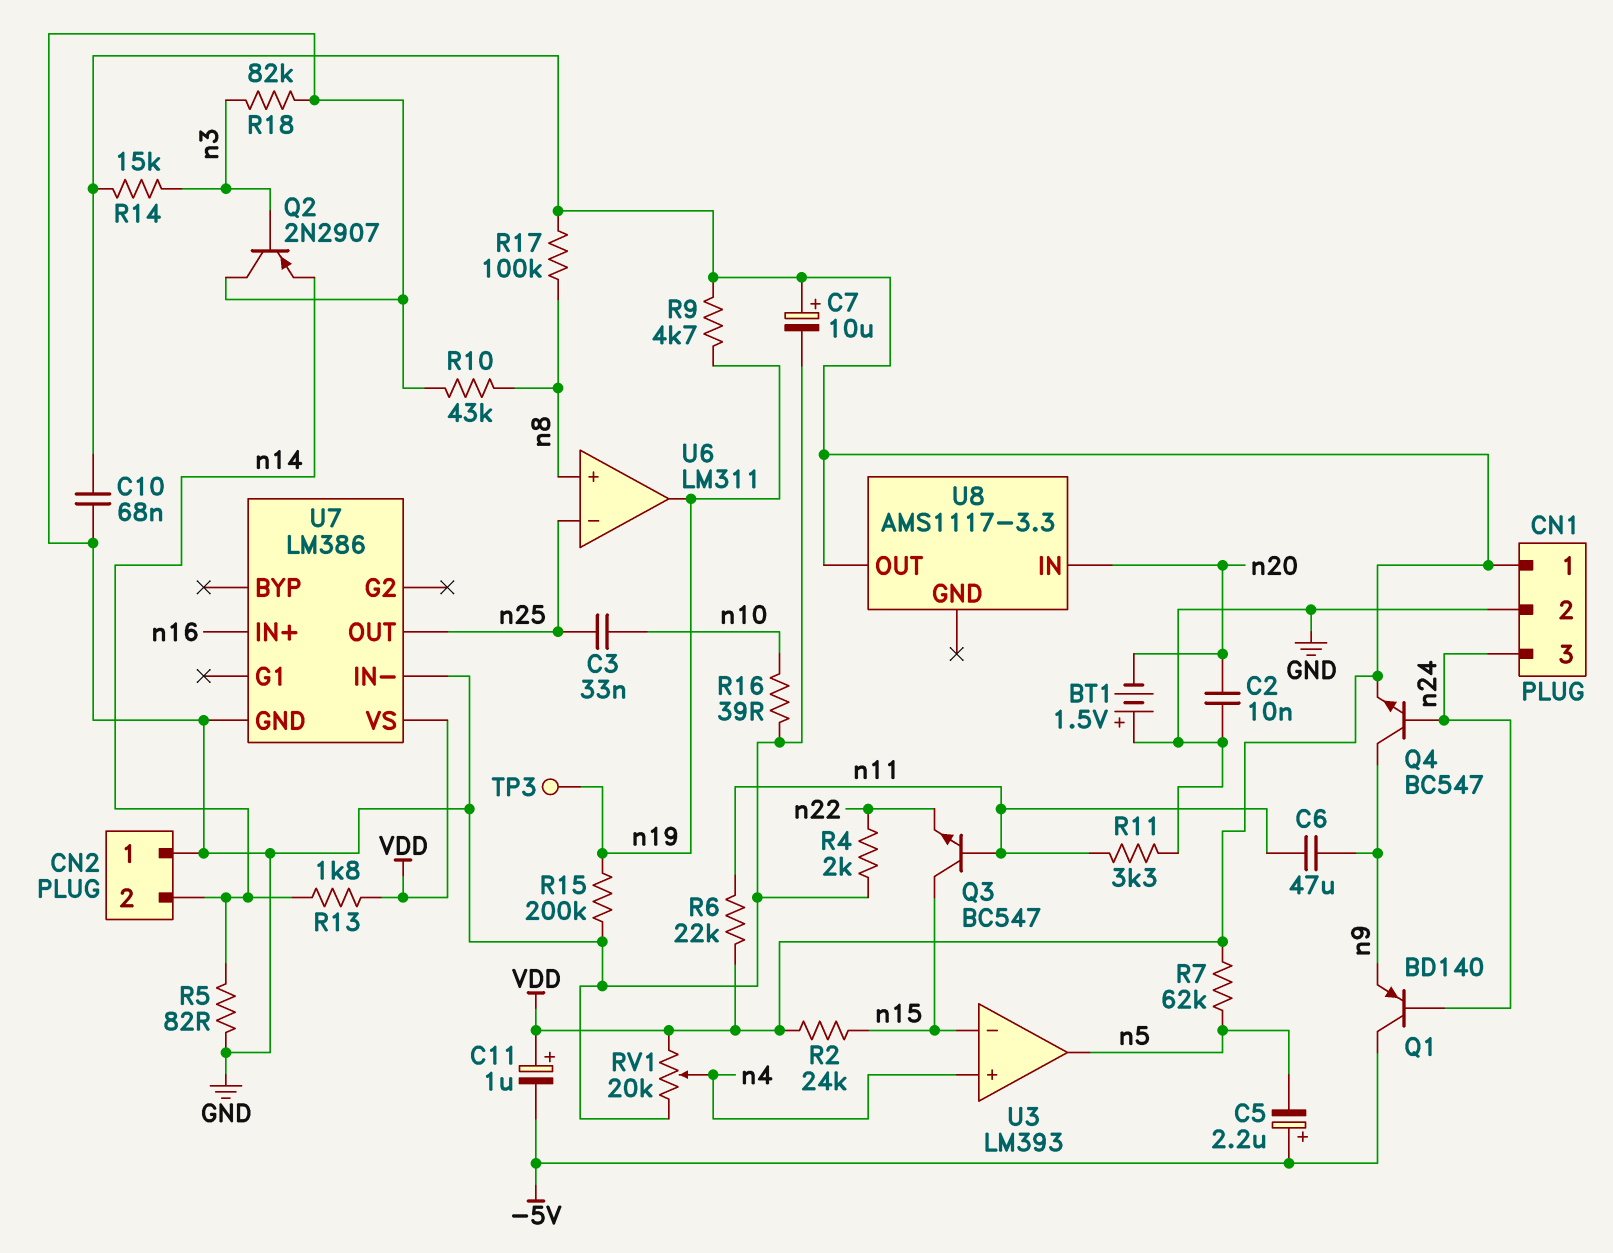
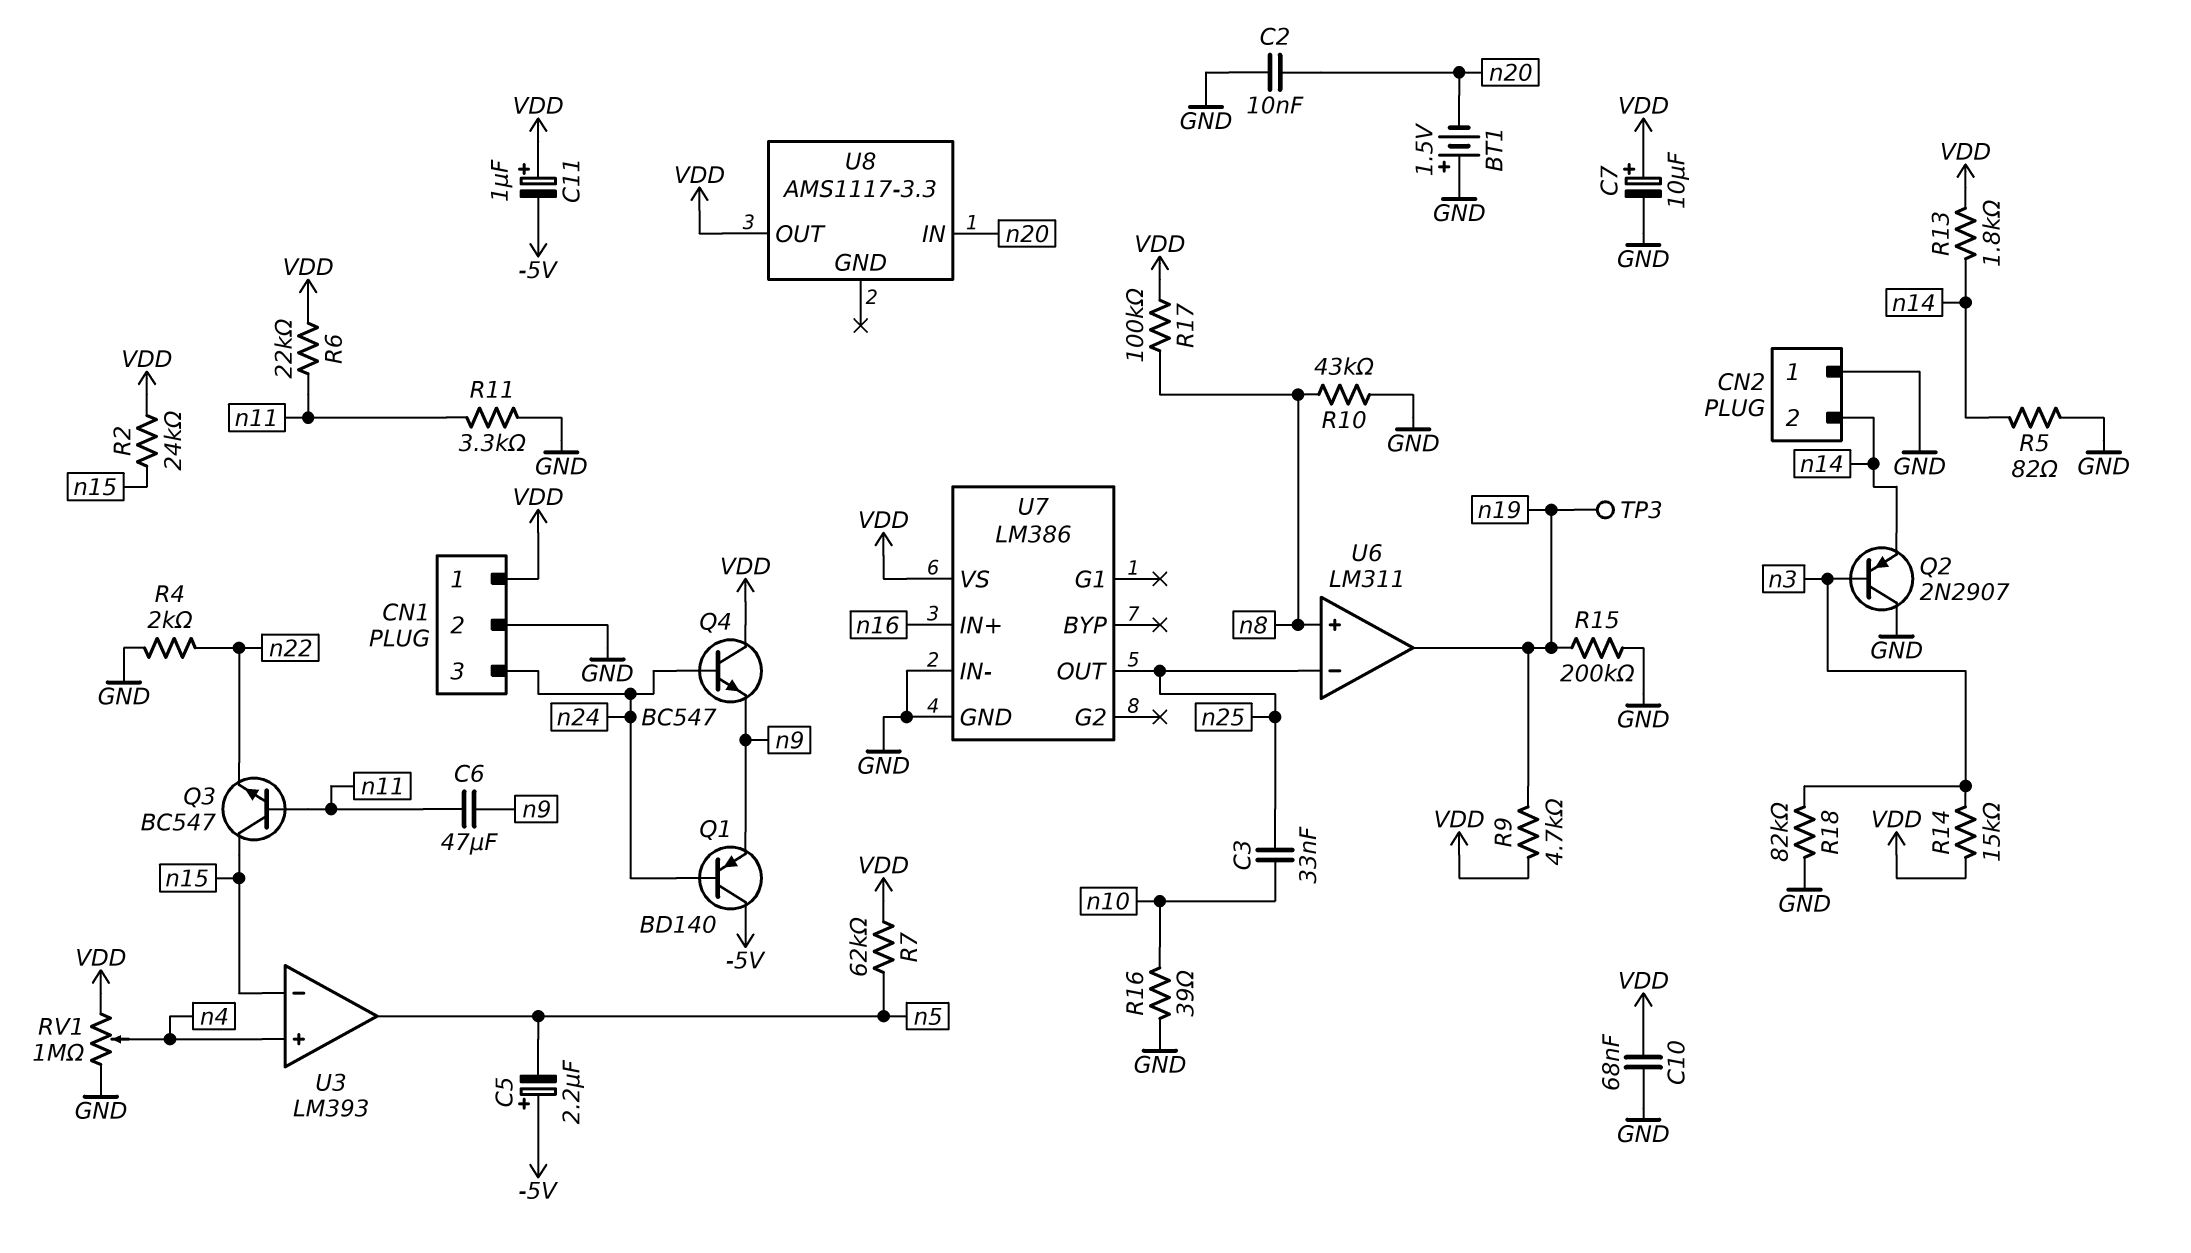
Q4: NPN BC547 (B n24, C n9, E VDD) -> NPN BC547 (B n24, C VDD, E n9)
RV1: 20k (GND, VDD, wiper n4) -> 1M (GND, VDD, wiper n4)

